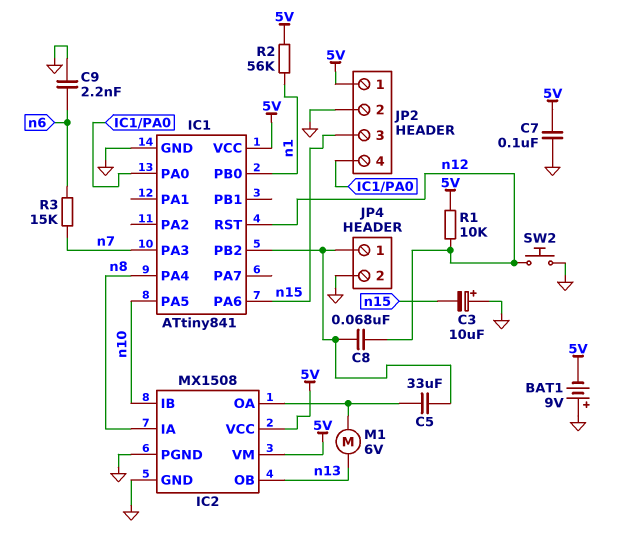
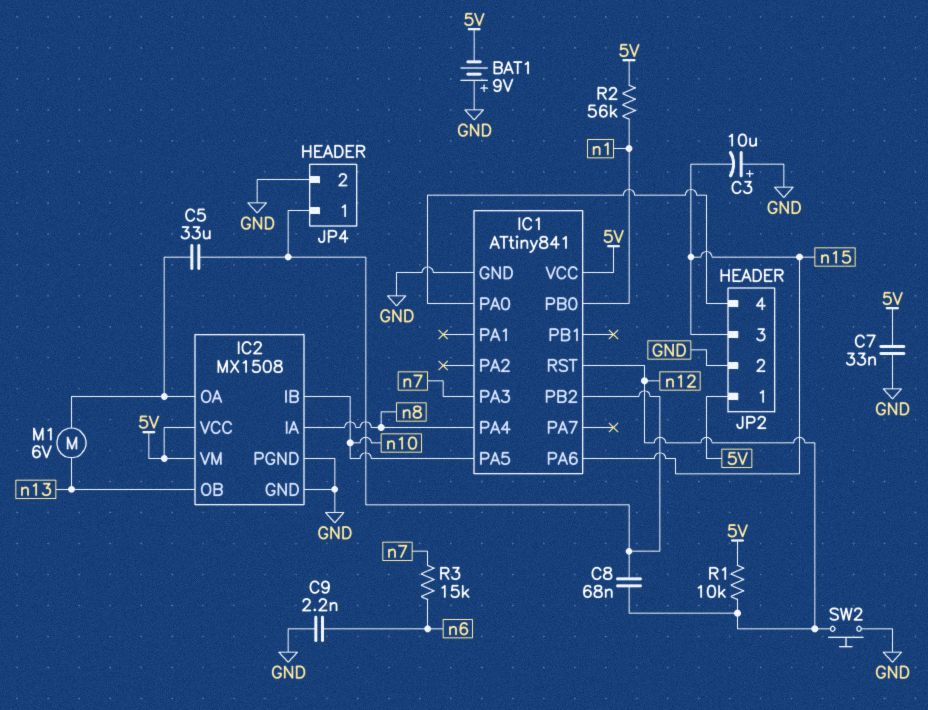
C7: 100nF (5V, GND) -> 33nF (5V, GND)

